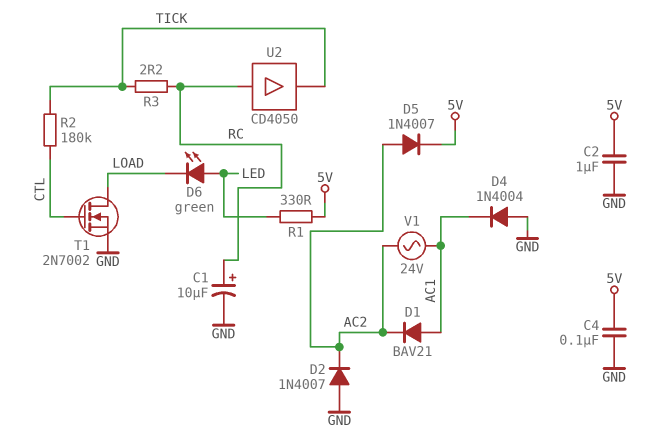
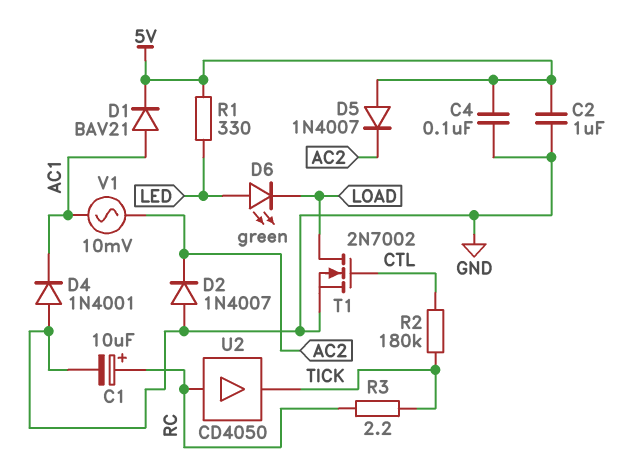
D1: diode BAV21 (A AC1, K AC2) -> diode BAV21 (A AC1, K 5V)
D4: diode 1N4004 (A GND, K AC1) -> diode 1N4001 (A GND, K AC1)
D5: diode 1N4007 (A AC2, K 5V) -> diode 1N4007 (A 5V, K AC2)
V1: AC 24V (AC1, AC2) -> AC 10mV (AC1, AC2)

